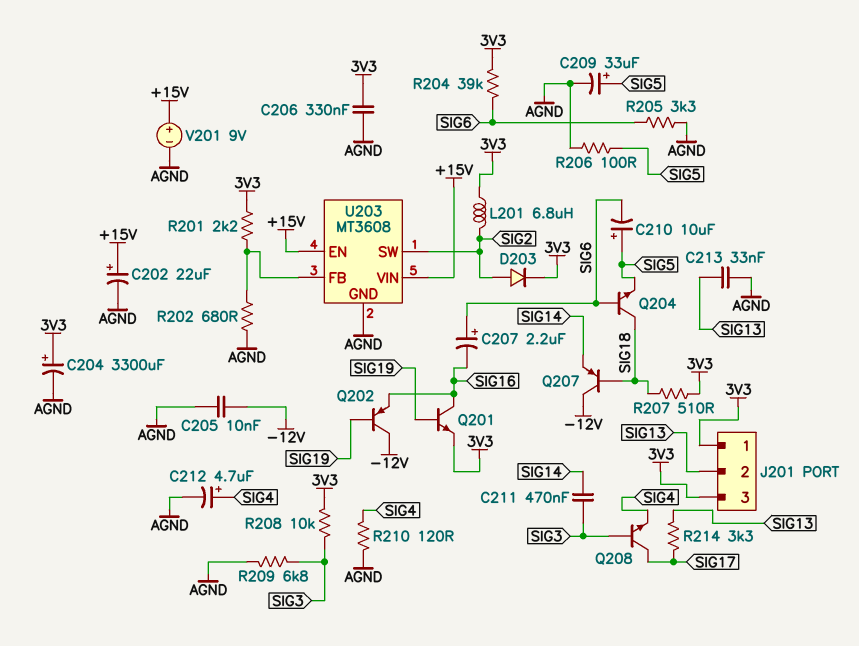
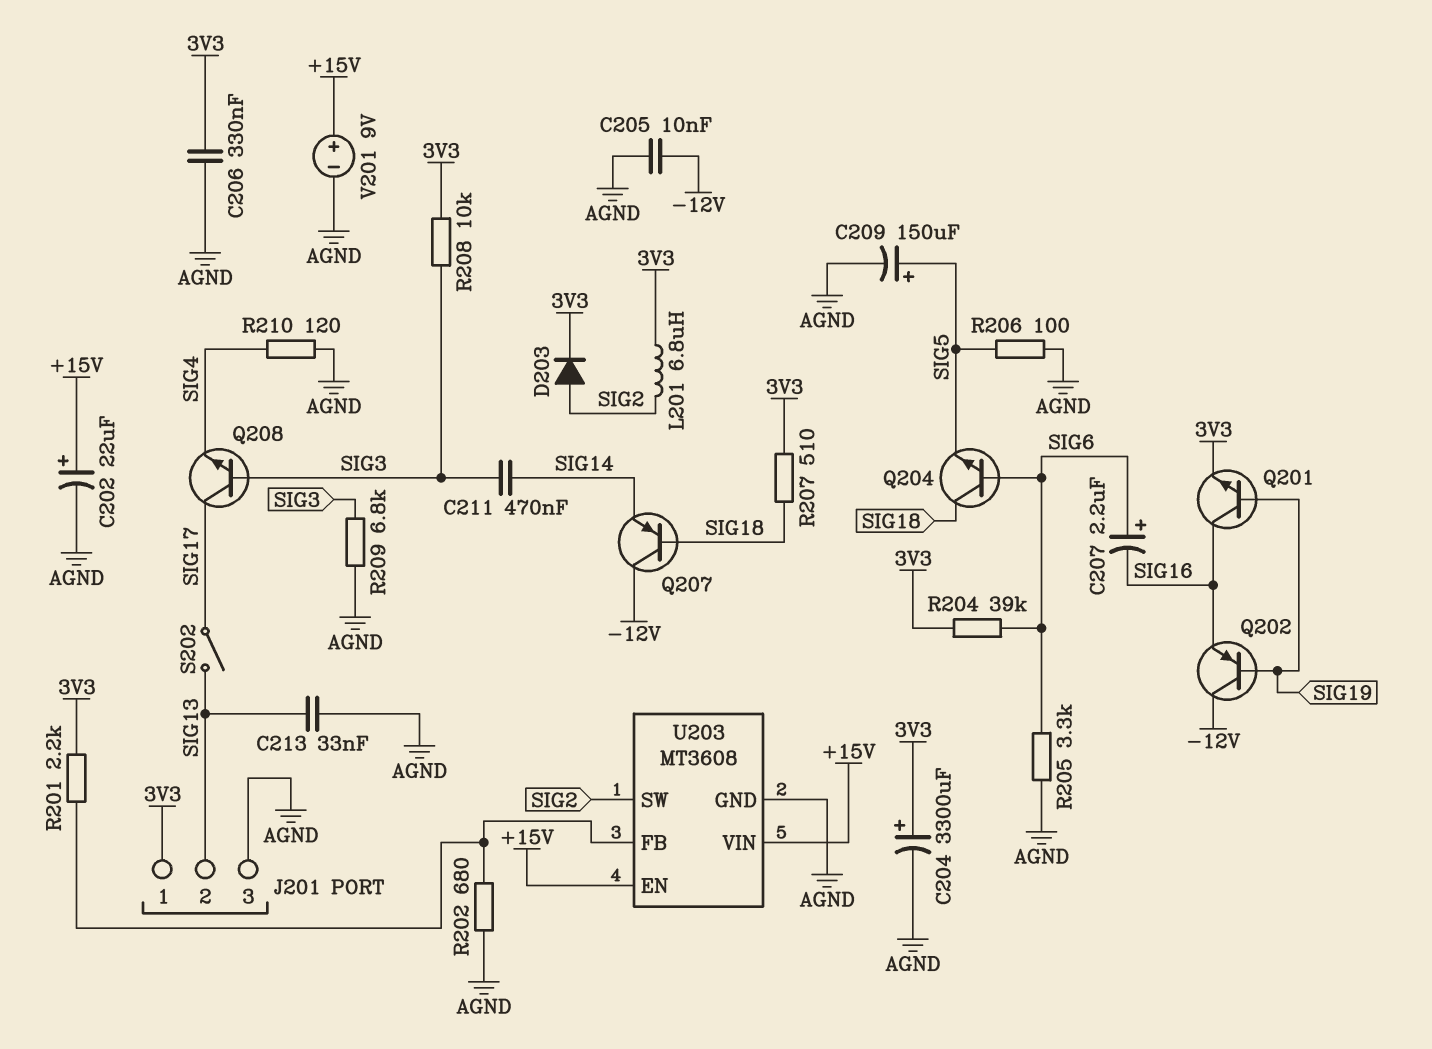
C209: 33uF (plus SIG5, minus AGND) -> 150uF (plus SIG5, minus AGND)
C210: 10uF (plus SIG5, minus SIG6) -> none
C212: 4.7uF (plus SIG4, minus AGND) -> none
J201 pin 3: 3V3 -> AGND
R214: 3.3k (SIG13, SIG17) -> none
S202: none -> switch (SIG13, SIG17)

